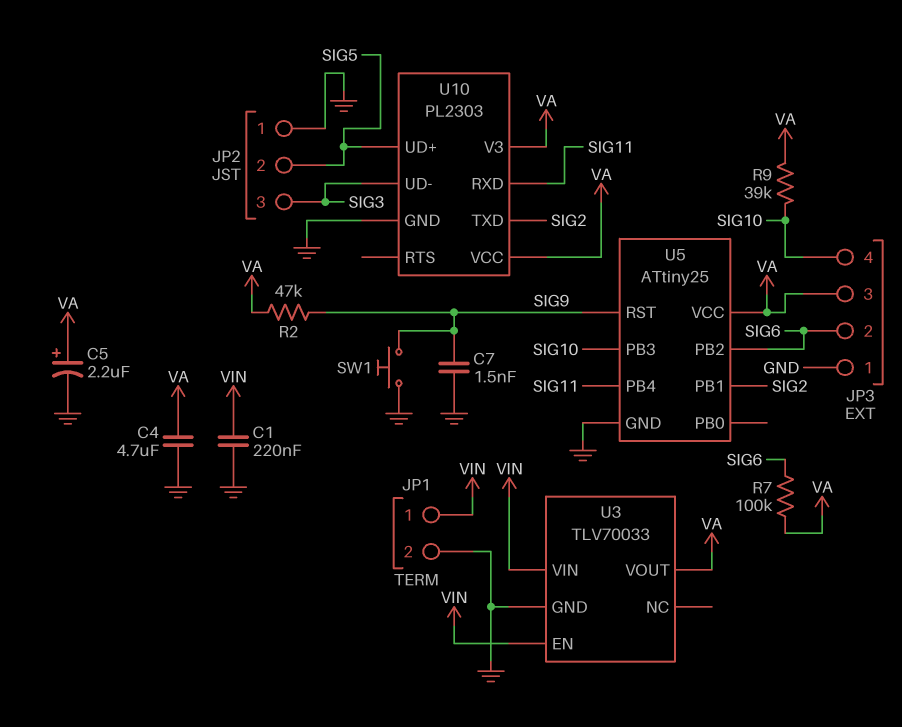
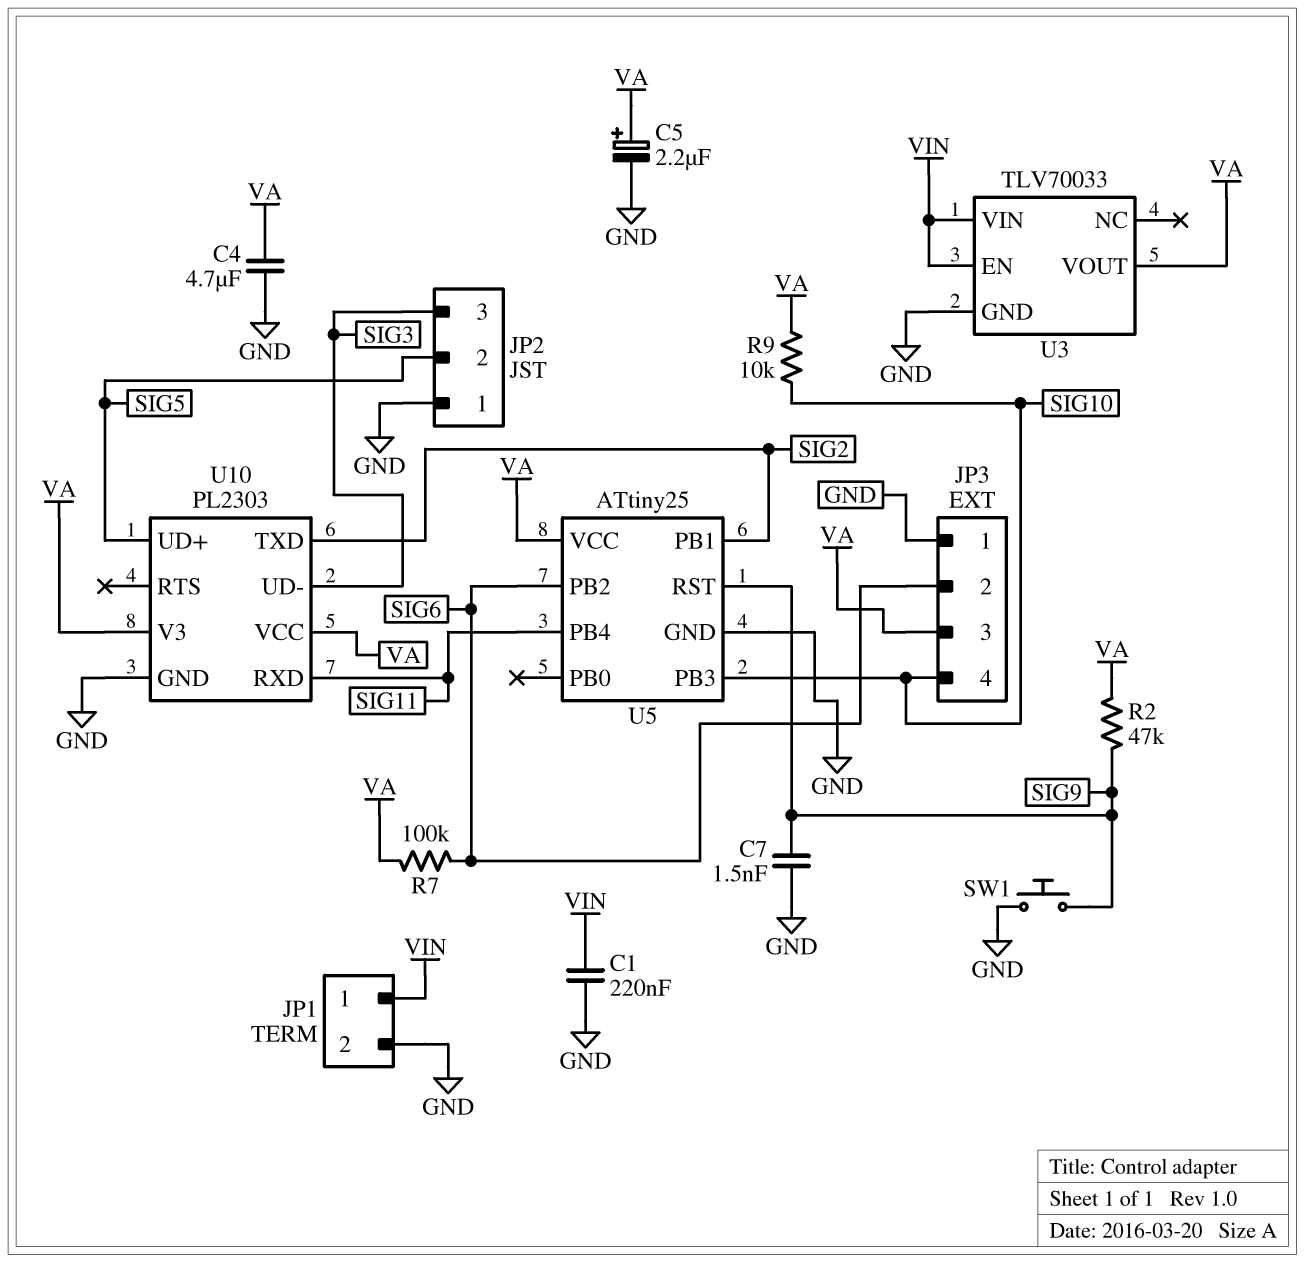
R9: 39k (SIG10, VA) -> 10k (SIG10, VA)

